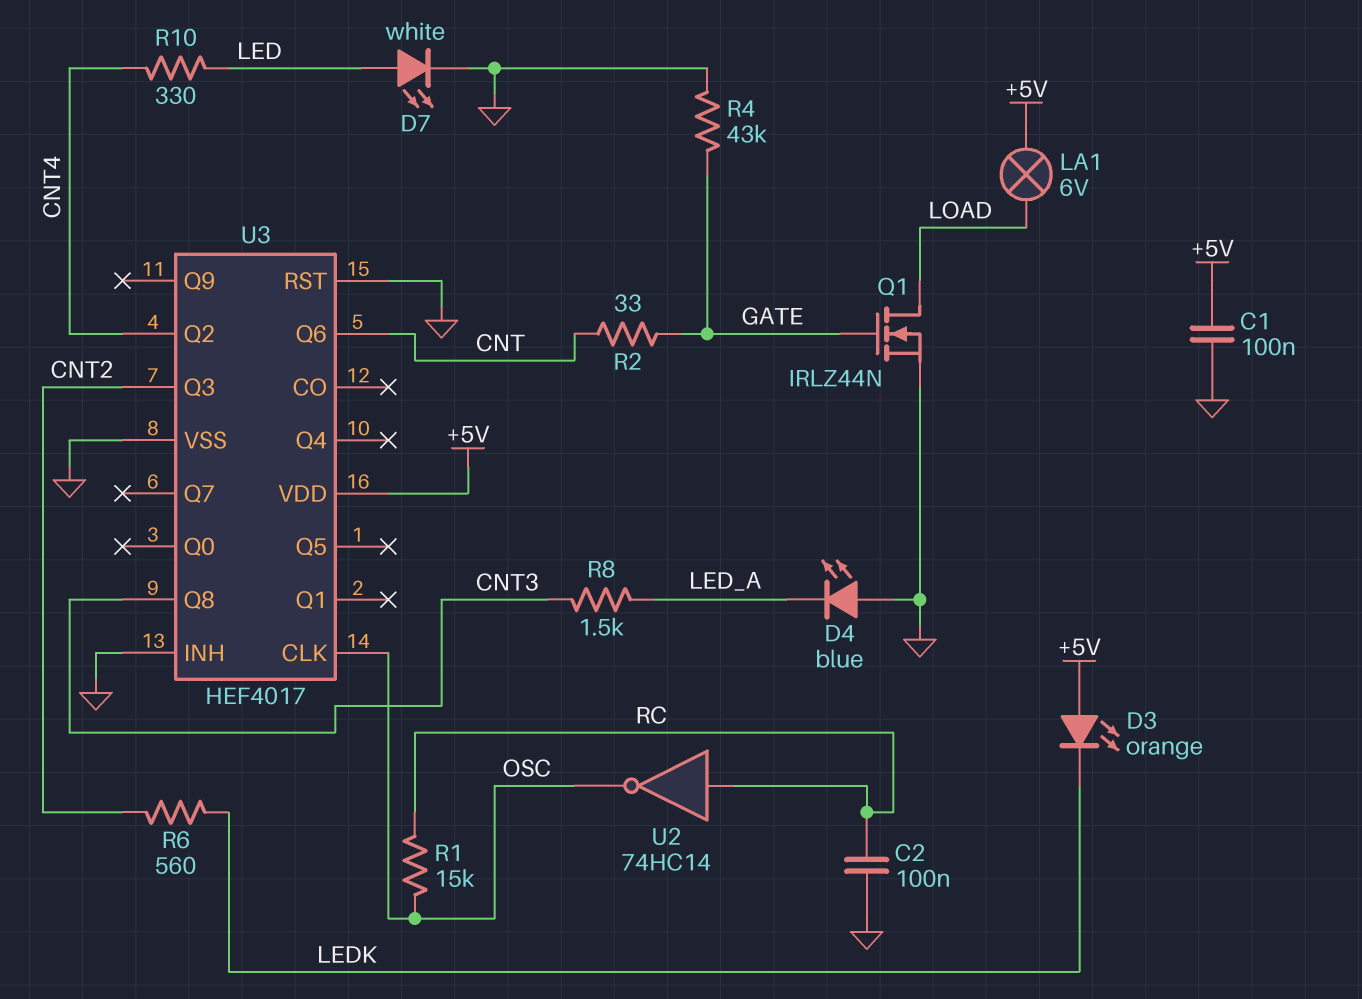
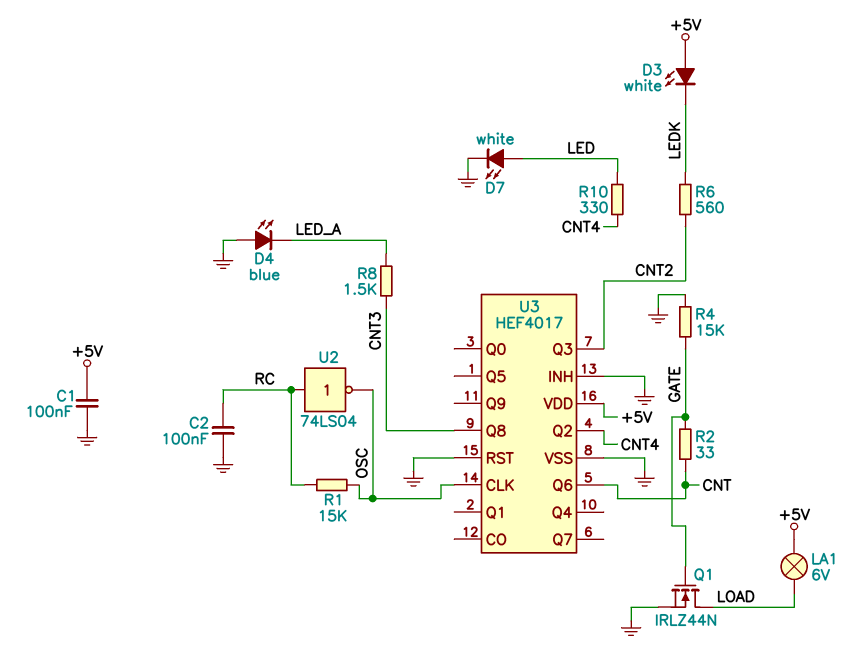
D3: LED orange (A +5V, K LEDK) -> LED white (A +5V, K LEDK)
R4: 43k (GATE, GND) -> 15k (GATE, GND)
U2: NOT 74HC14 (in RC, out OSC) -> NOT 74LS04 (in RC, out OSC)

